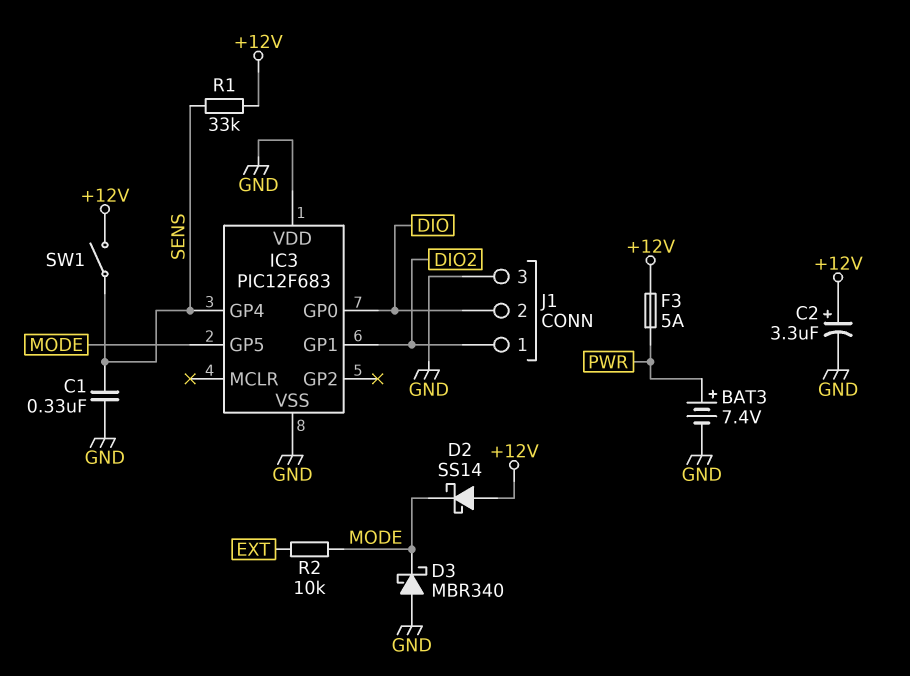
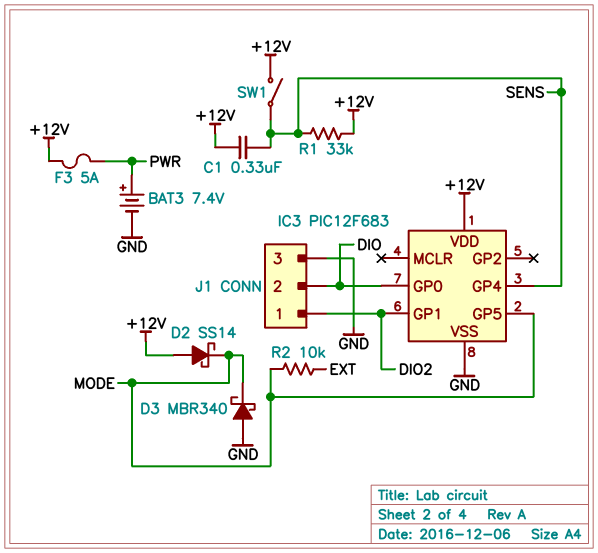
C1: 330nF (GND, SENS) -> 330nF (+12V, SENS)
C2: 3.3uF (plus +12V, minus GND) -> none
IC3 pin VDD: GND -> +12V

